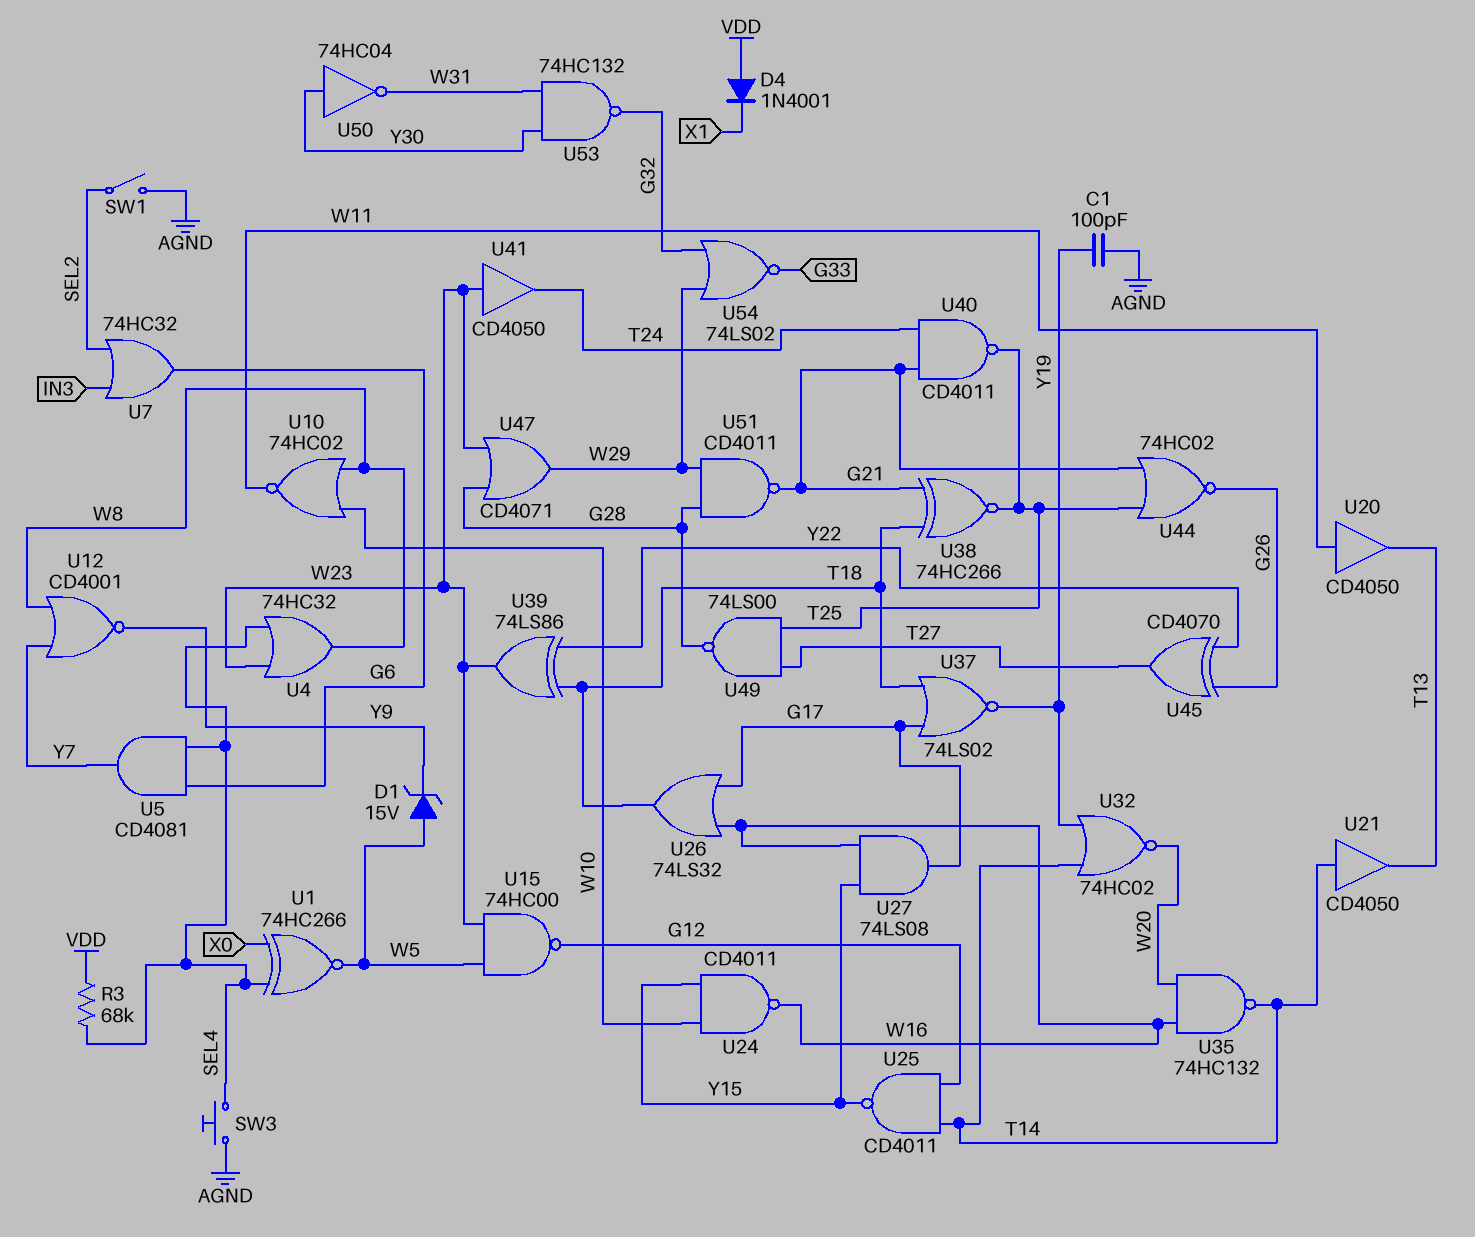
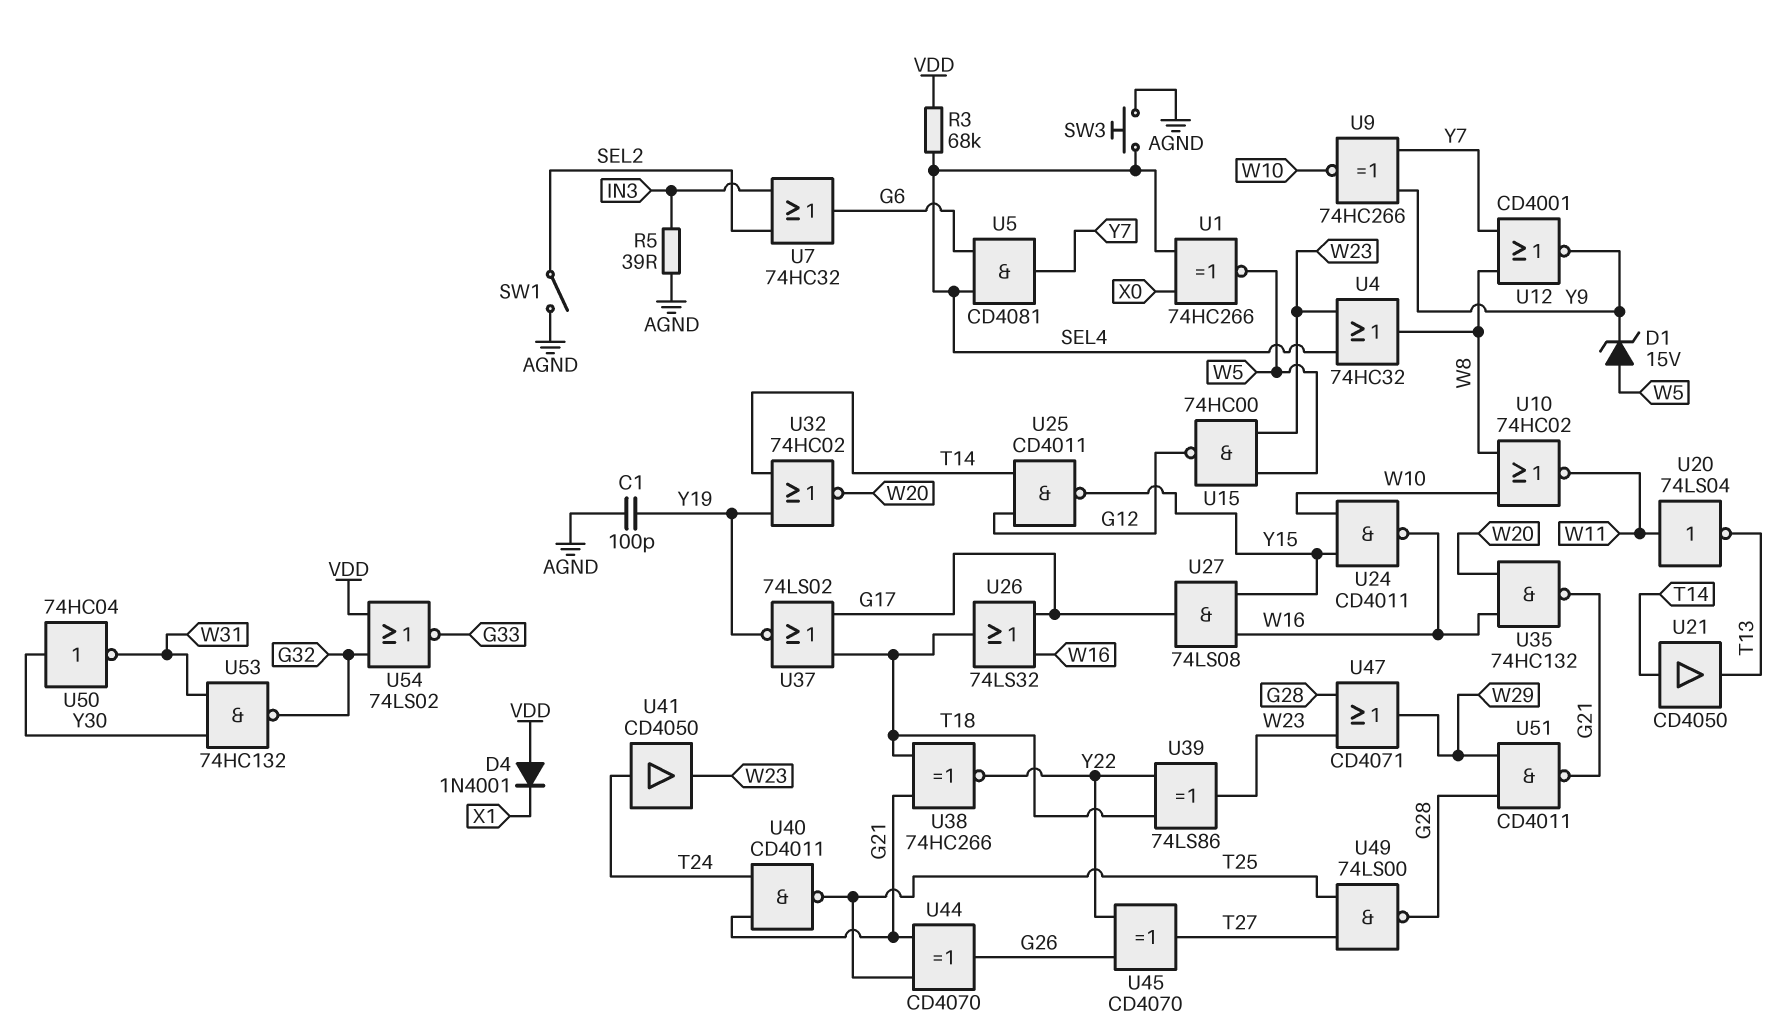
R5: none -> 39 (AGND, IN3)
U9: none -> XNOR 74HC266 (in Y7, in Y9, out W10)
U20: buffer CD4050 (in W11, out T13) -> NOT 74LS04 (in W11, out T13)
U35: NAND 74HC132 (in W16, in W20, out T14) -> NAND 74HC132 (in W16, in W20, out G21)
U38: XNOR 74HC266 (in G21, in T18, out T25) -> XNOR 74HC266 (in G21, in T18, out Y22)
U41: buffer CD4050 (in W23, out T24) -> buffer CD4050 (in T24, out W23)
U44: NOR 74HC02 (in G21, in T25, out G26) -> XOR CD4070 (in G21, in T25, out G26)
U54: NOR 74LS02 (in G32, in W29, out G33) -> NOR 74LS02 (in G32, in VDD, out G33)

